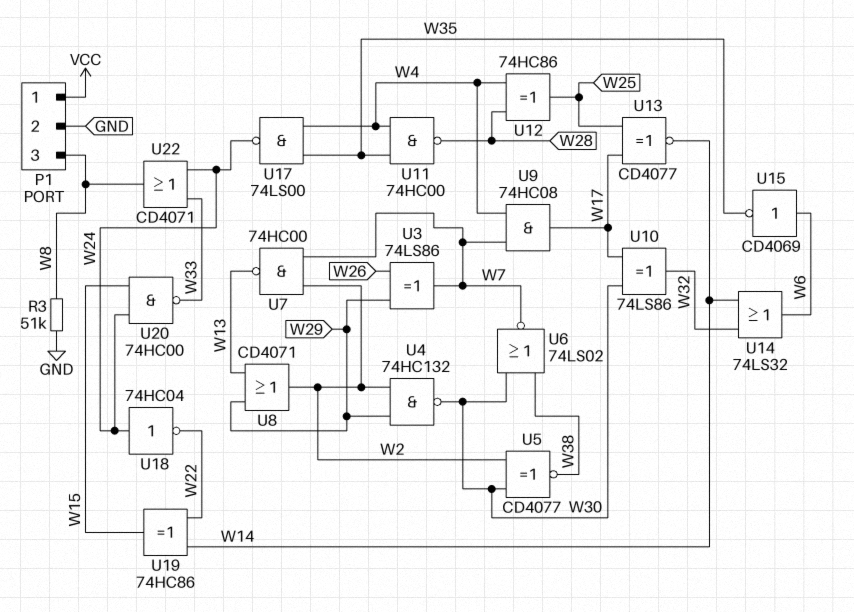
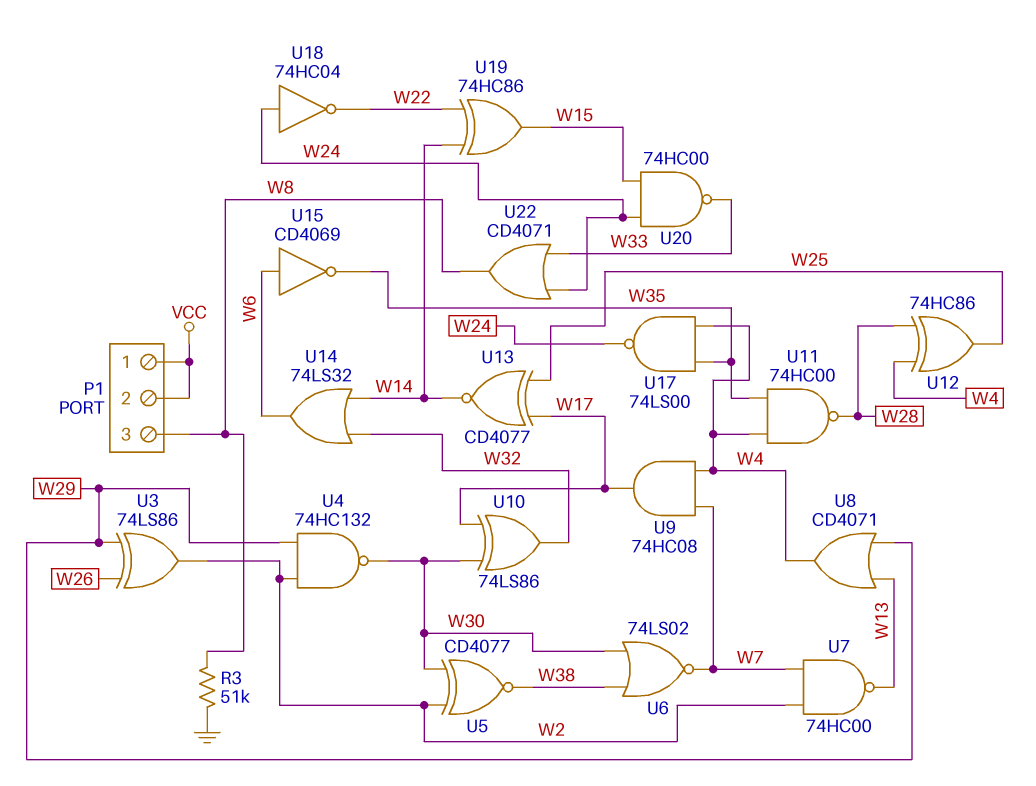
P1 pin 2: GND -> VCC
U3: XOR 74LS86 (in W26, in W29, out W7) -> XOR 74LS86 (in W26, in W29, out W2)
U8: OR CD4071 (in W13, in W29, out W2) -> OR CD4071 (in W13, in W29, out W4)

